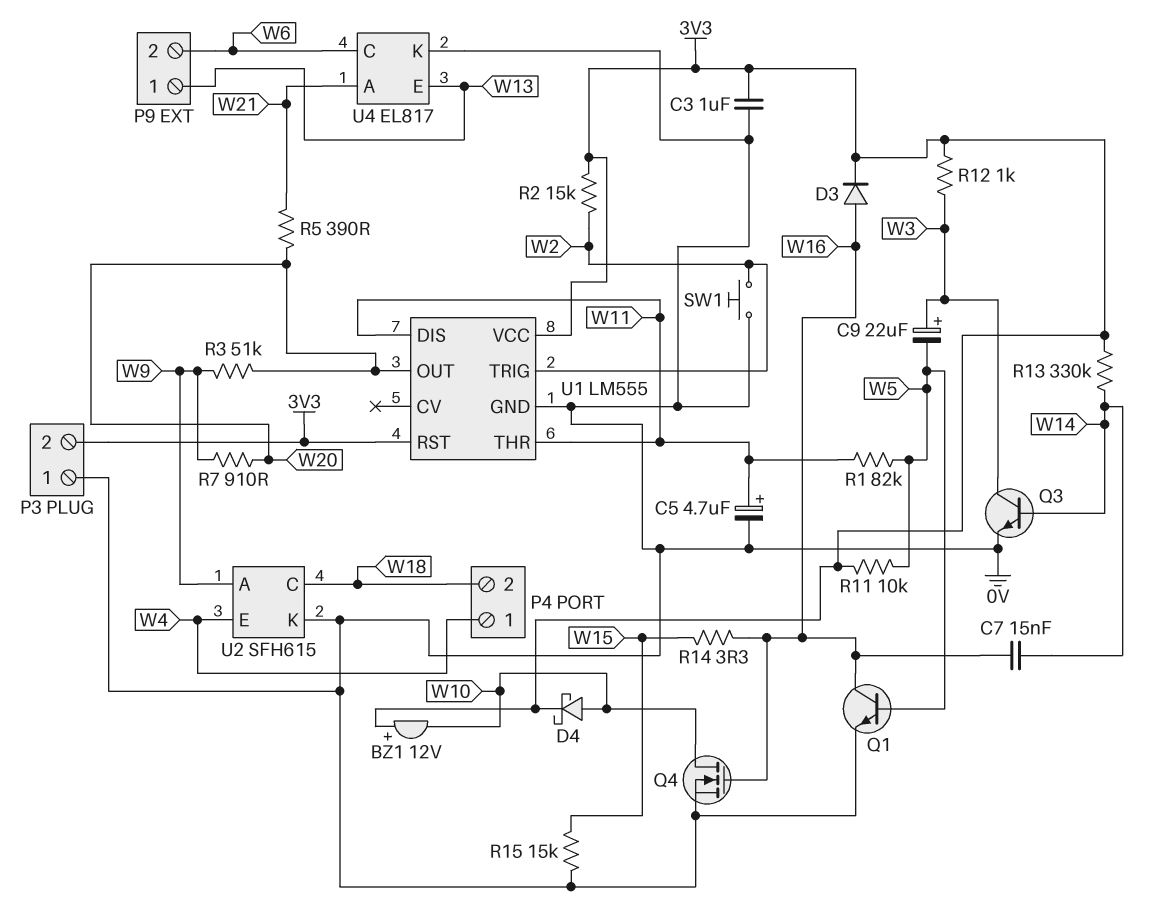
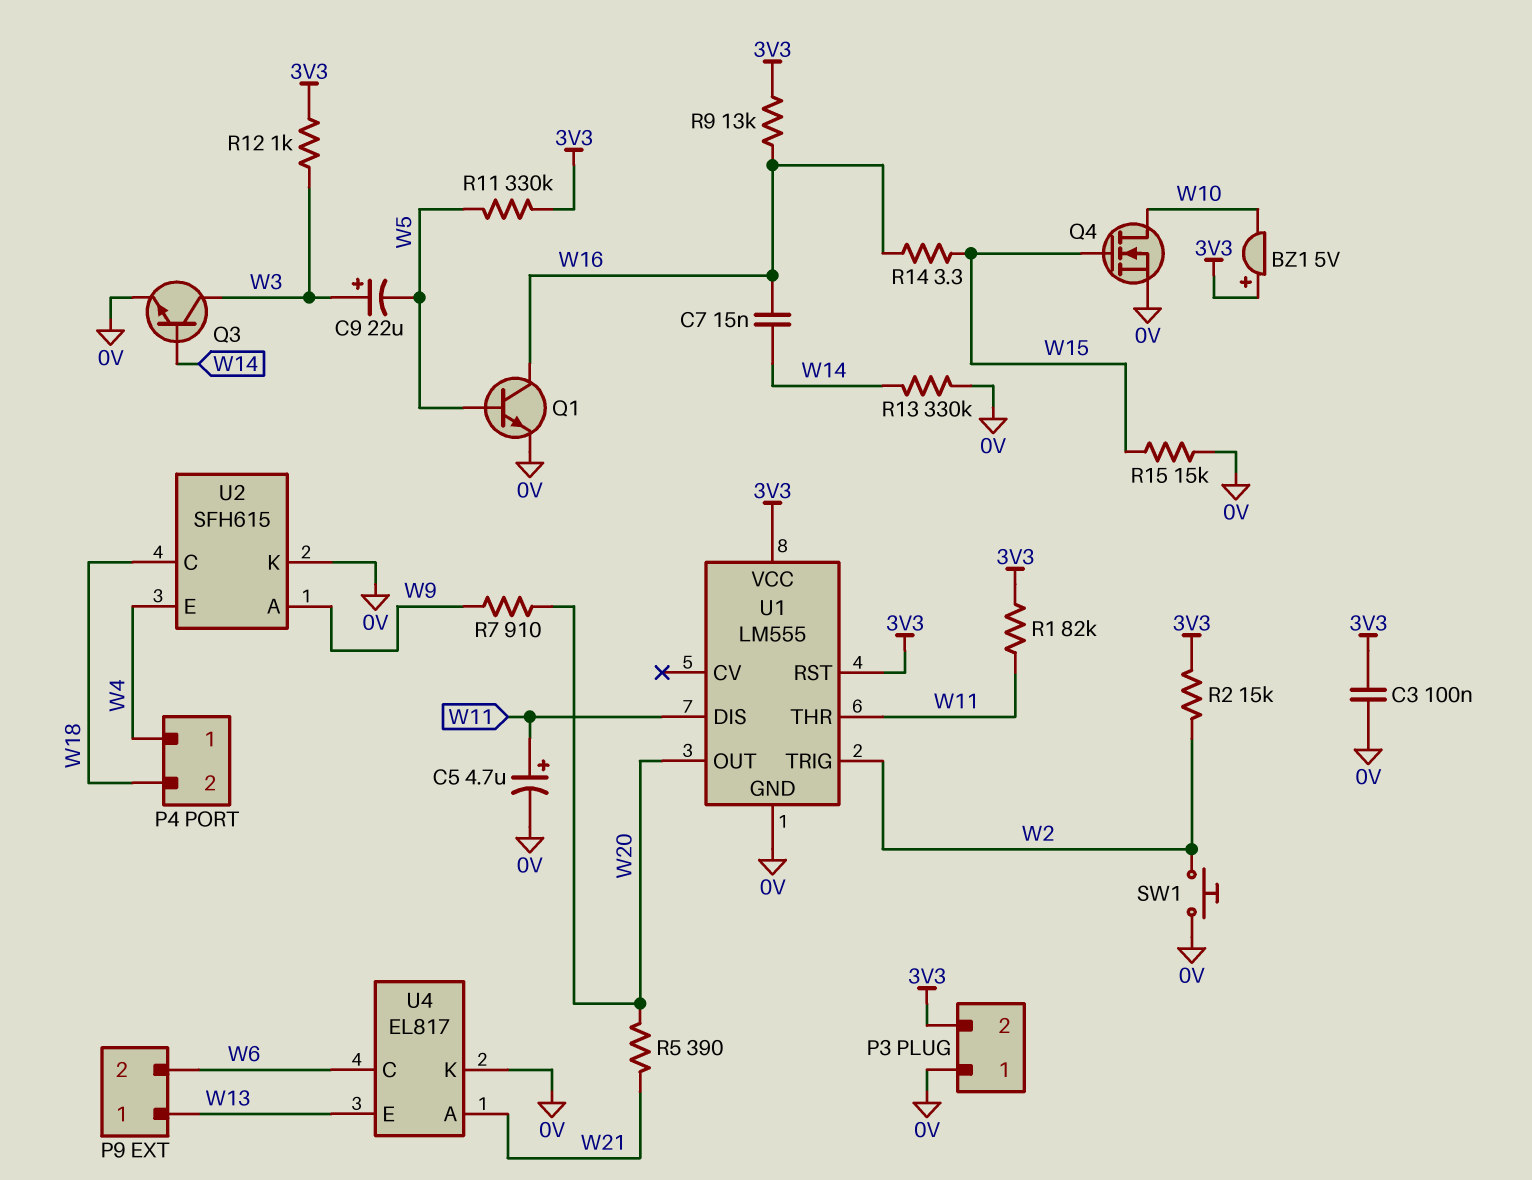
BZ1: buzzer 12V (plus 3V3, minus W10) -> buzzer 5V (plus 3V3, minus W10)
C3: 1uF (0V, 3V3) -> 100nF (0V, 3V3)
D3: diode (A W16, K 3V3) -> none
D4: schottky (A W10, K 3V3) -> none
Q4: NMOS (G W16, D W10, S 0V) -> NMOS (G W15, D W10, S 0V)
R1: 82k (W5, W11) -> 82k (3V3, W11)
R3: 51k (W9, W20) -> none
R9: none -> 13k (3V3, W16)
R11: 10k (3V3, W5) -> 330k (3V3, W5)
R13: 330k (3V3, W14) -> 330k (0V, W14)

